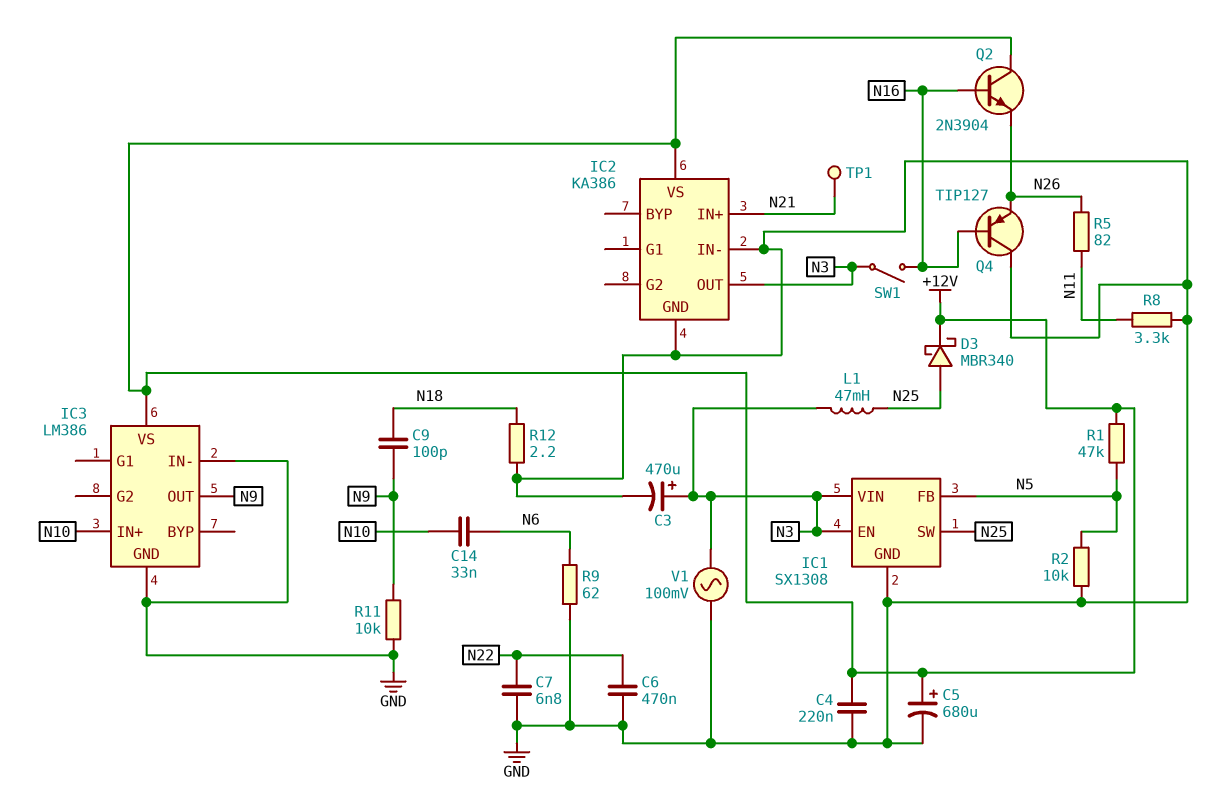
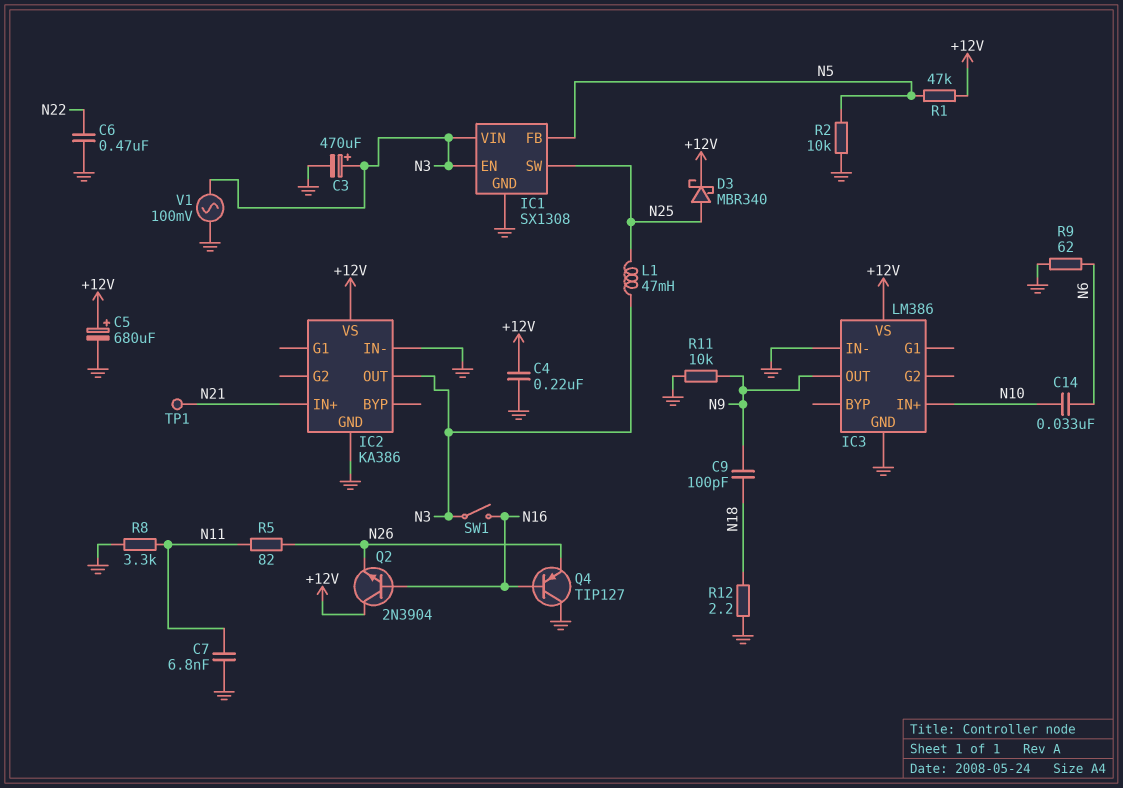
C7: 6.8nF (GND, N22) -> 6.8nF (GND, N11)

